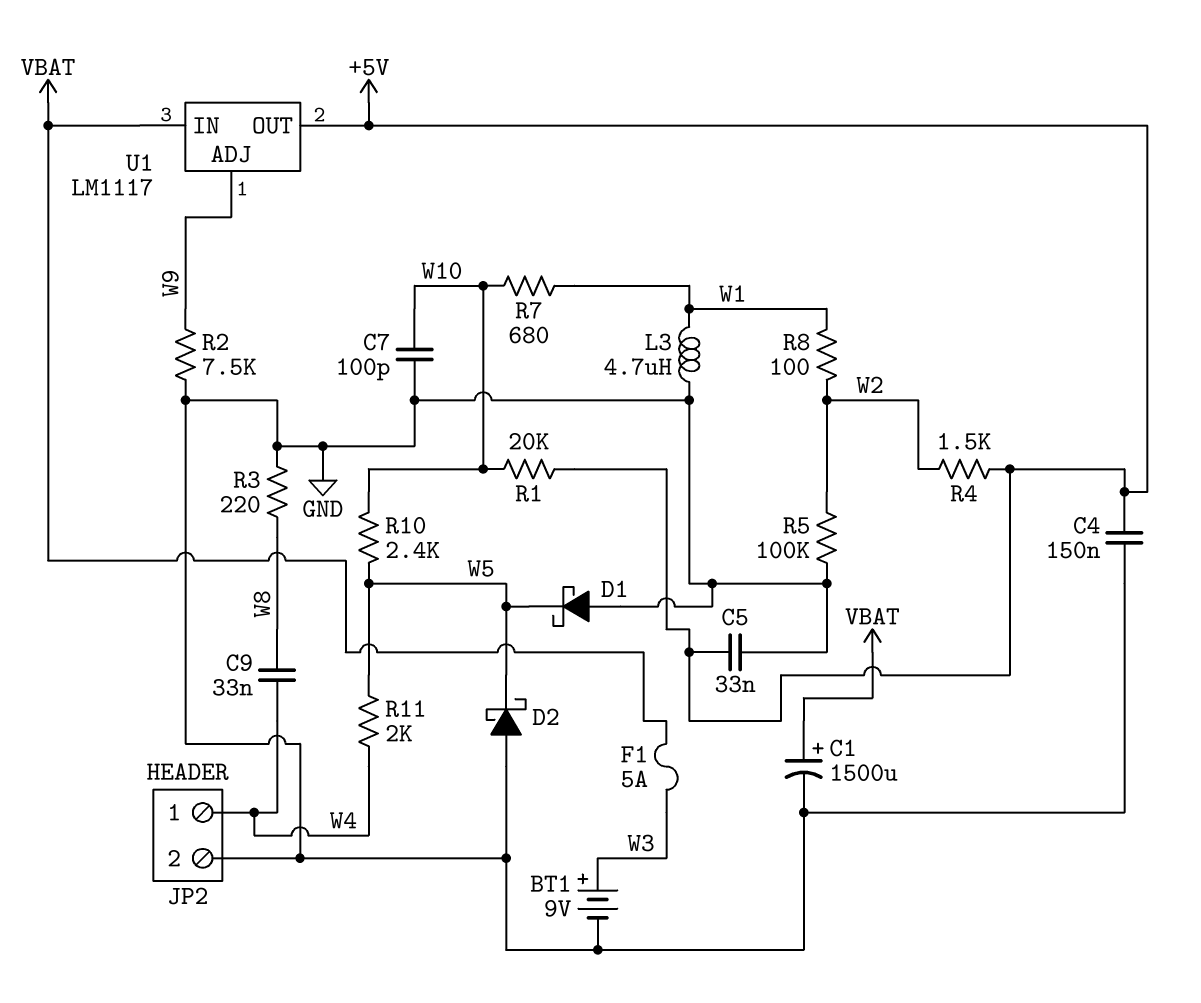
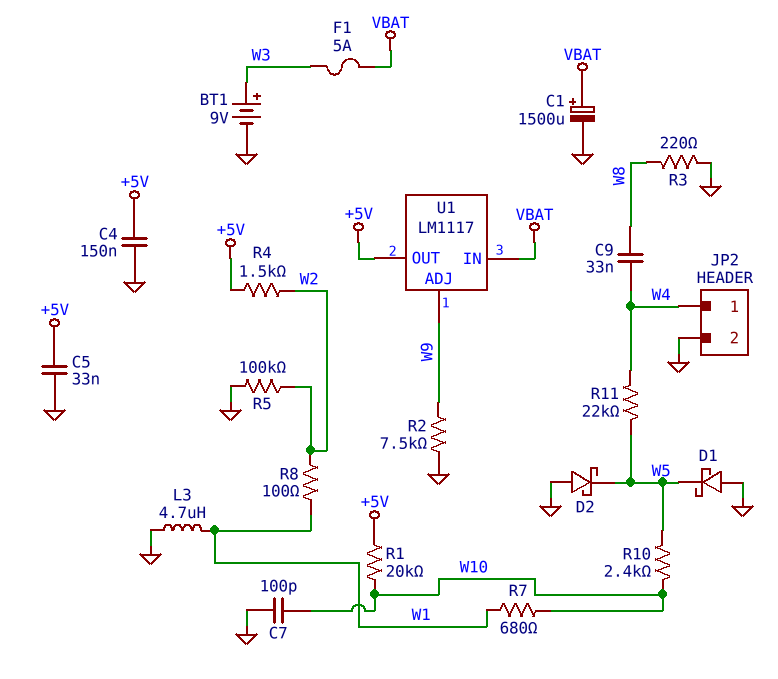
R11: 2k (W4, W5) -> 22k (W4, W5)

